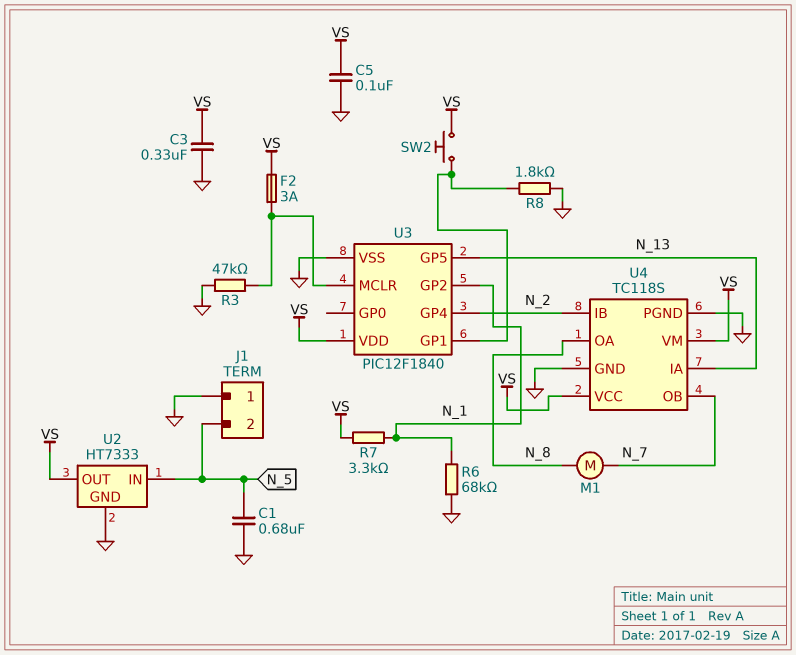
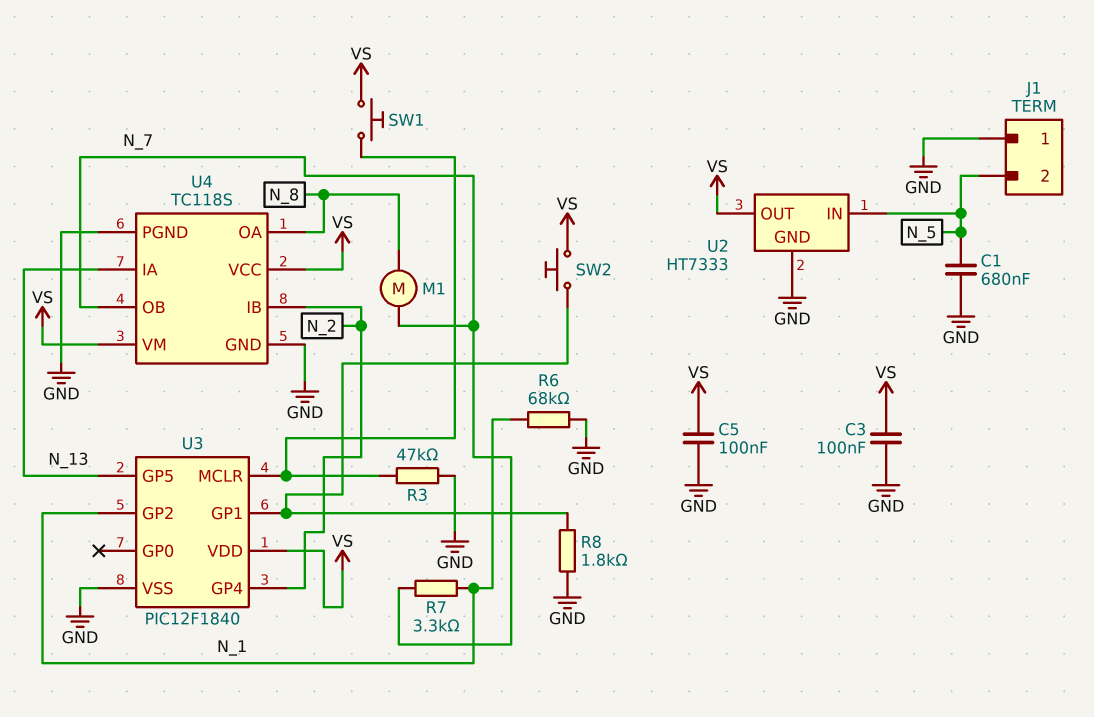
C3: 330nF (GND, VS) -> 100nF (GND, VS)
F2: 3A (U3/MCLR, VS) -> none
R7: 3.3k (N_1, VS) -> 3.3k (N_1, N_7)
SW1: none -> button (U3/MCLR, VS)

